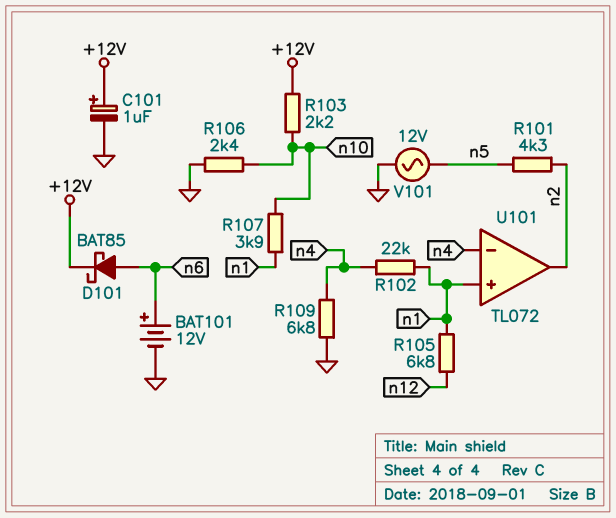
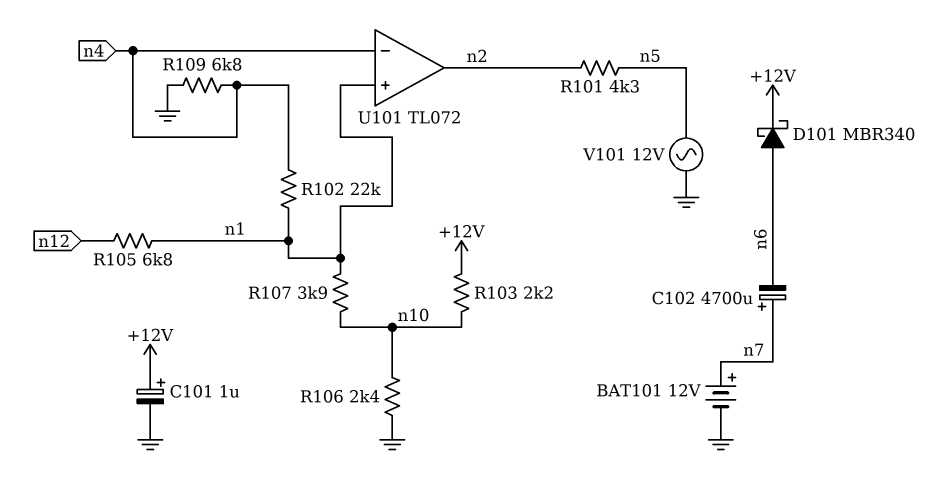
BAT101: 12V (plus n6, minus GND) -> 12V (plus n7, minus GND)
C102: none -> 4700uF (plus n7, minus n6)
D101: schottky BAT85 (A n6, K +12V) -> schottky MBR340 (A n6, K +12V)

